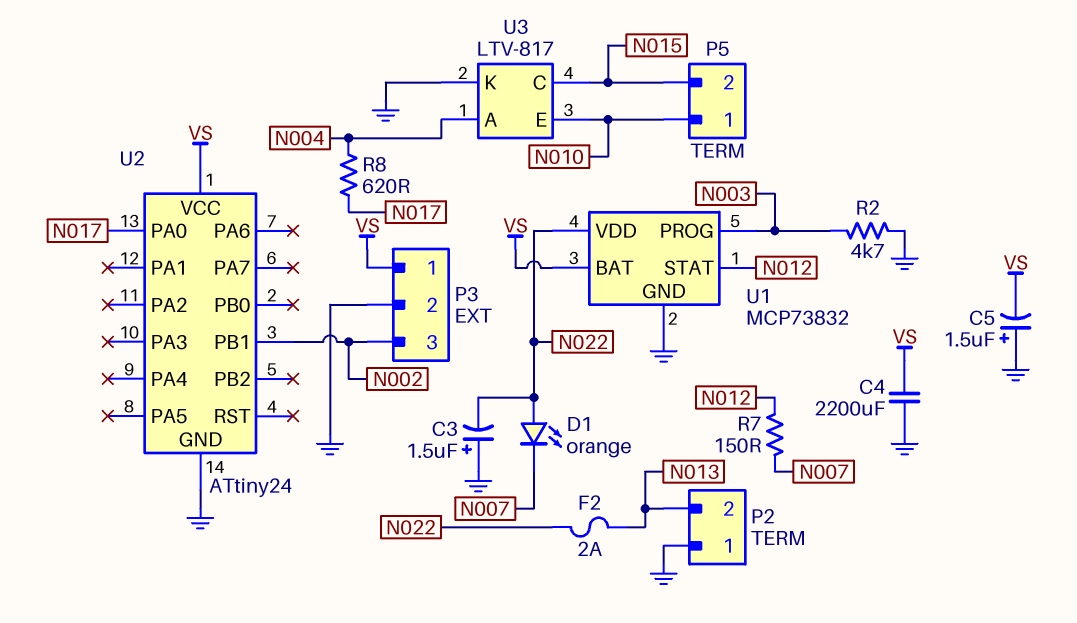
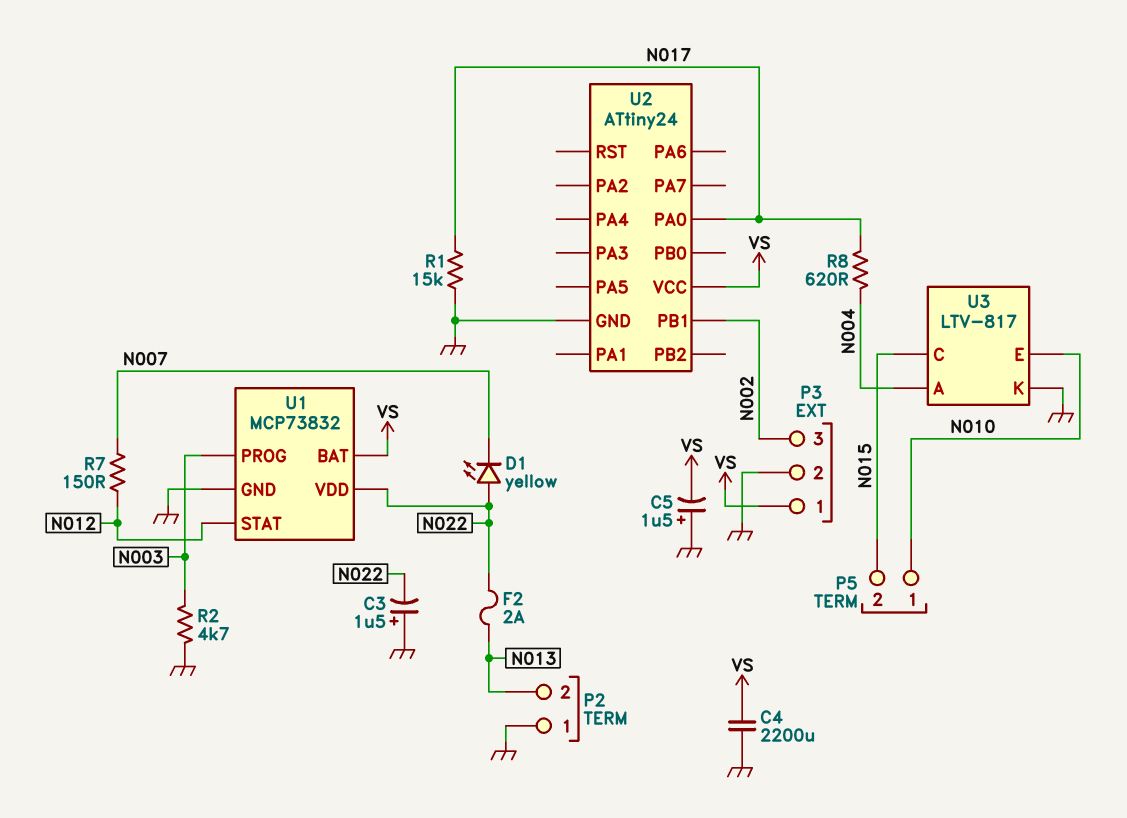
D1: LED orange (A N022, K N007) -> LED yellow (A N022, K N007)
R1: none -> 15k (GND, N017)

